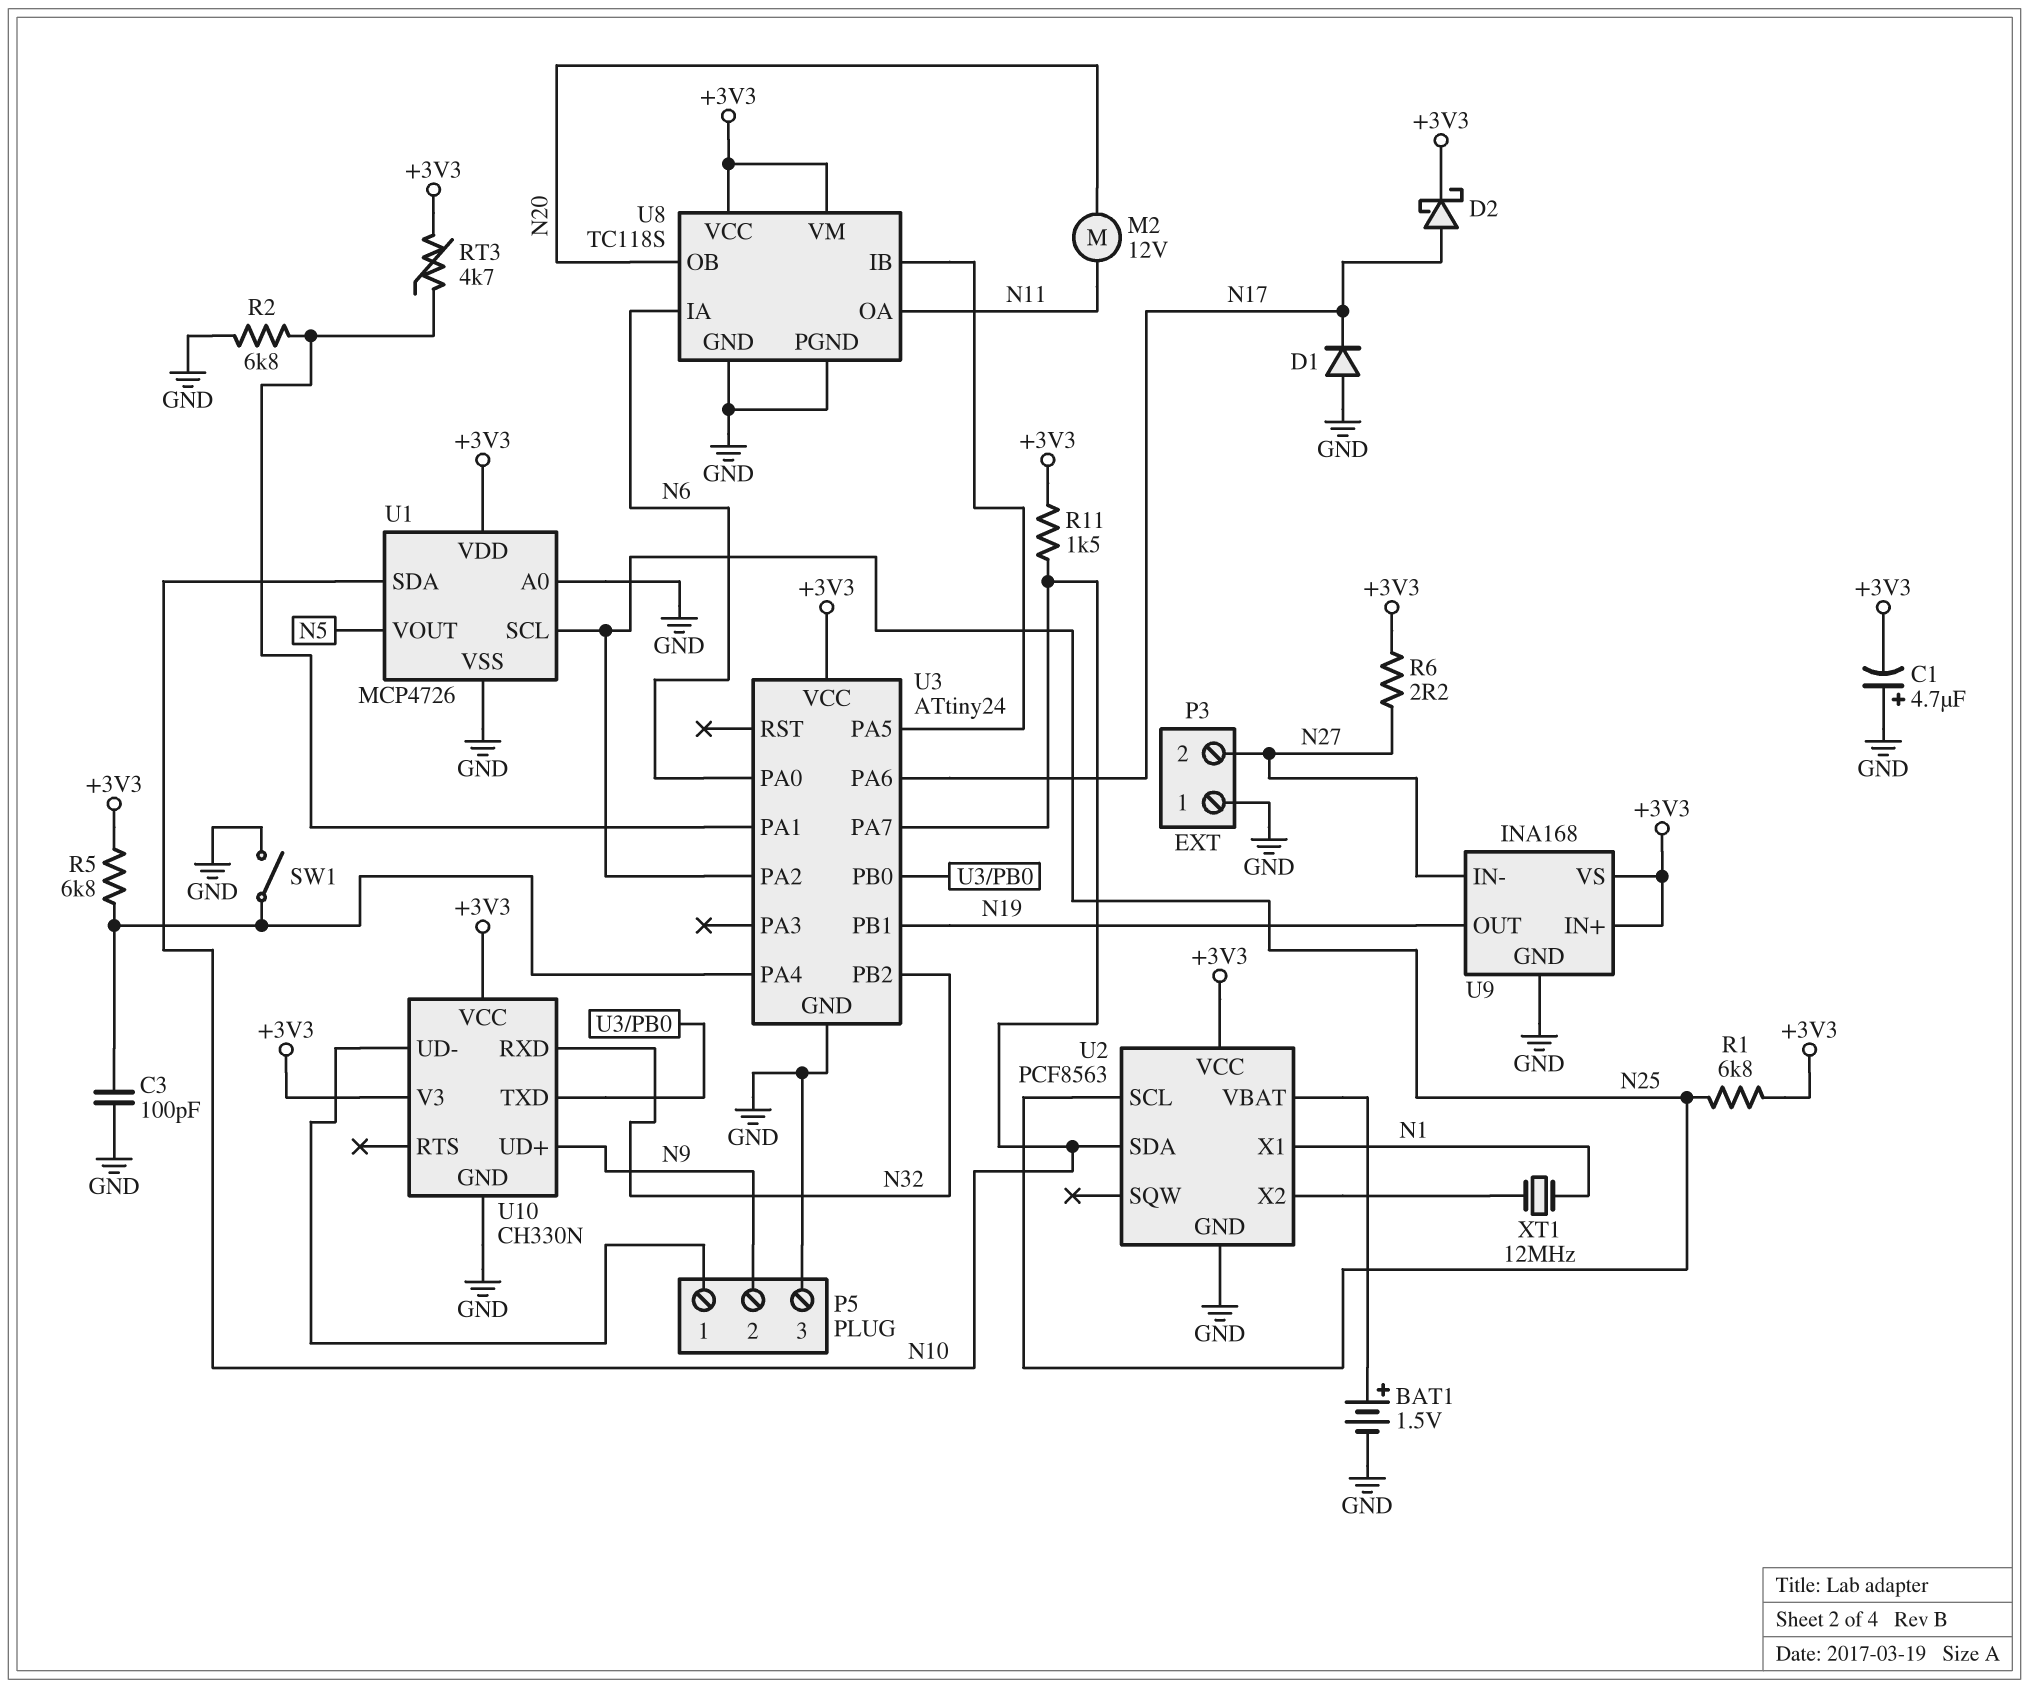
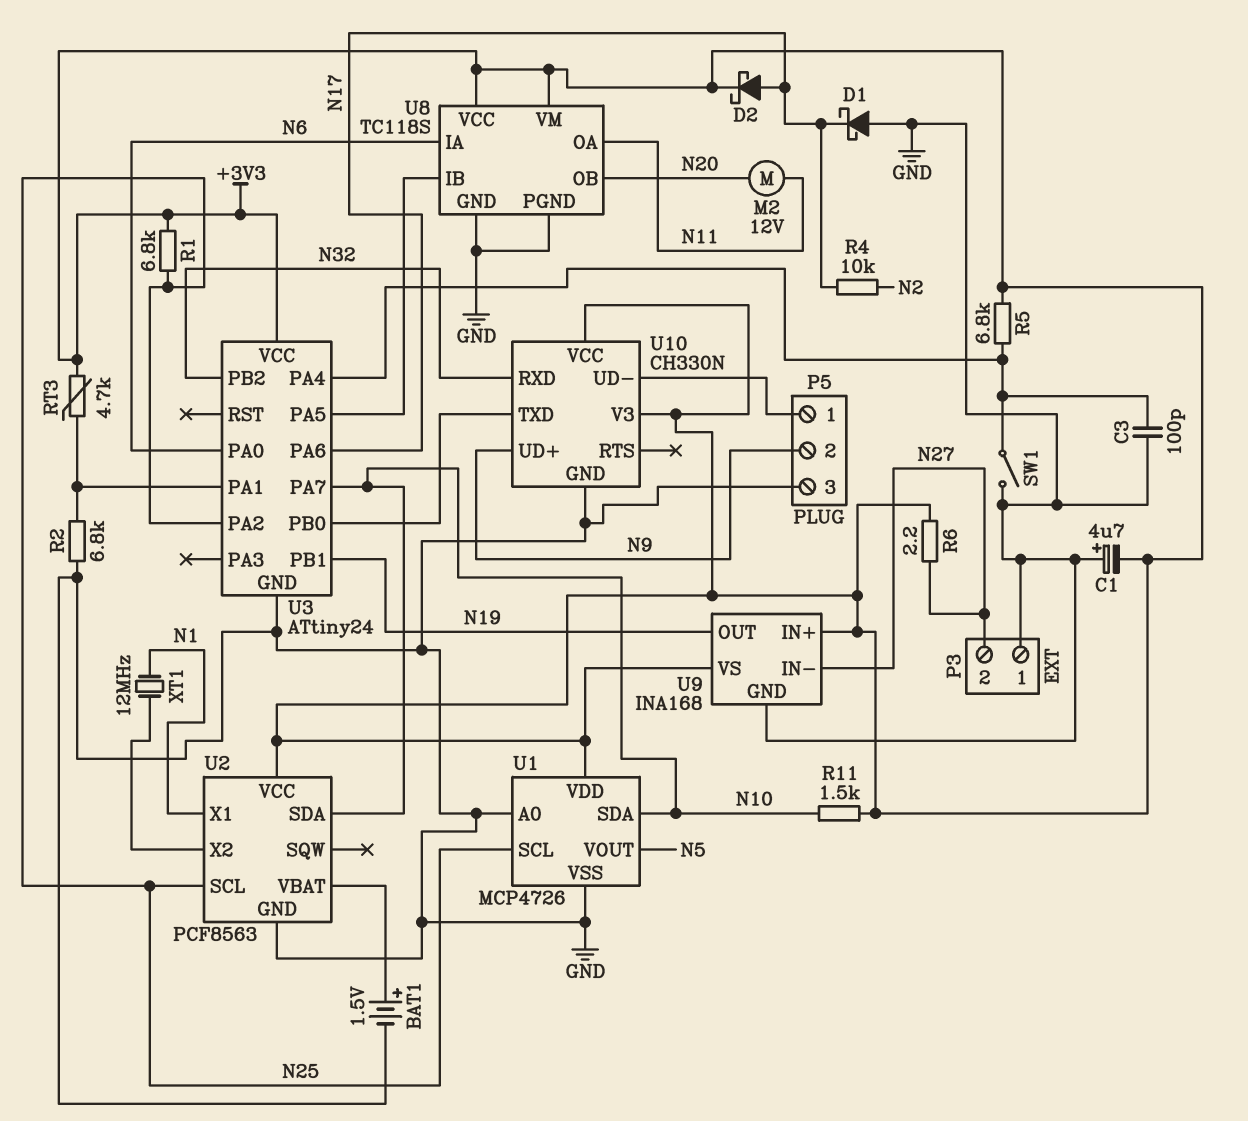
D1: diode (A GND, K N17) -> schottky (A GND, K N17)
R4: none -> 10k (N2, N17)

